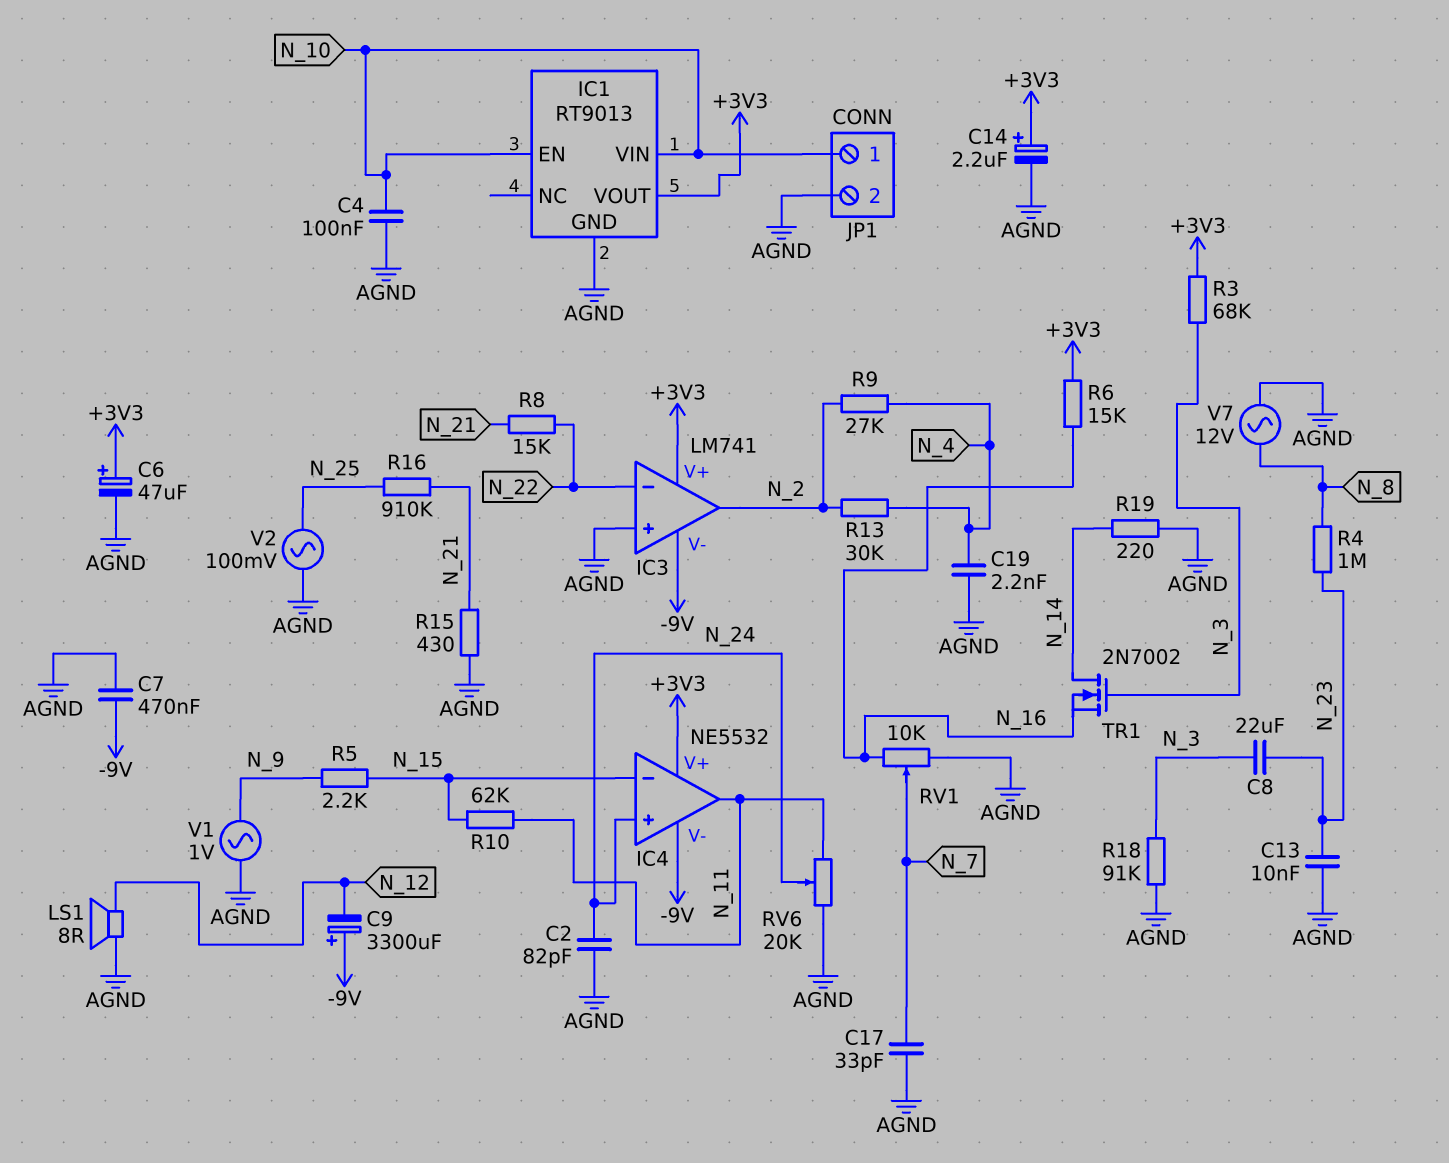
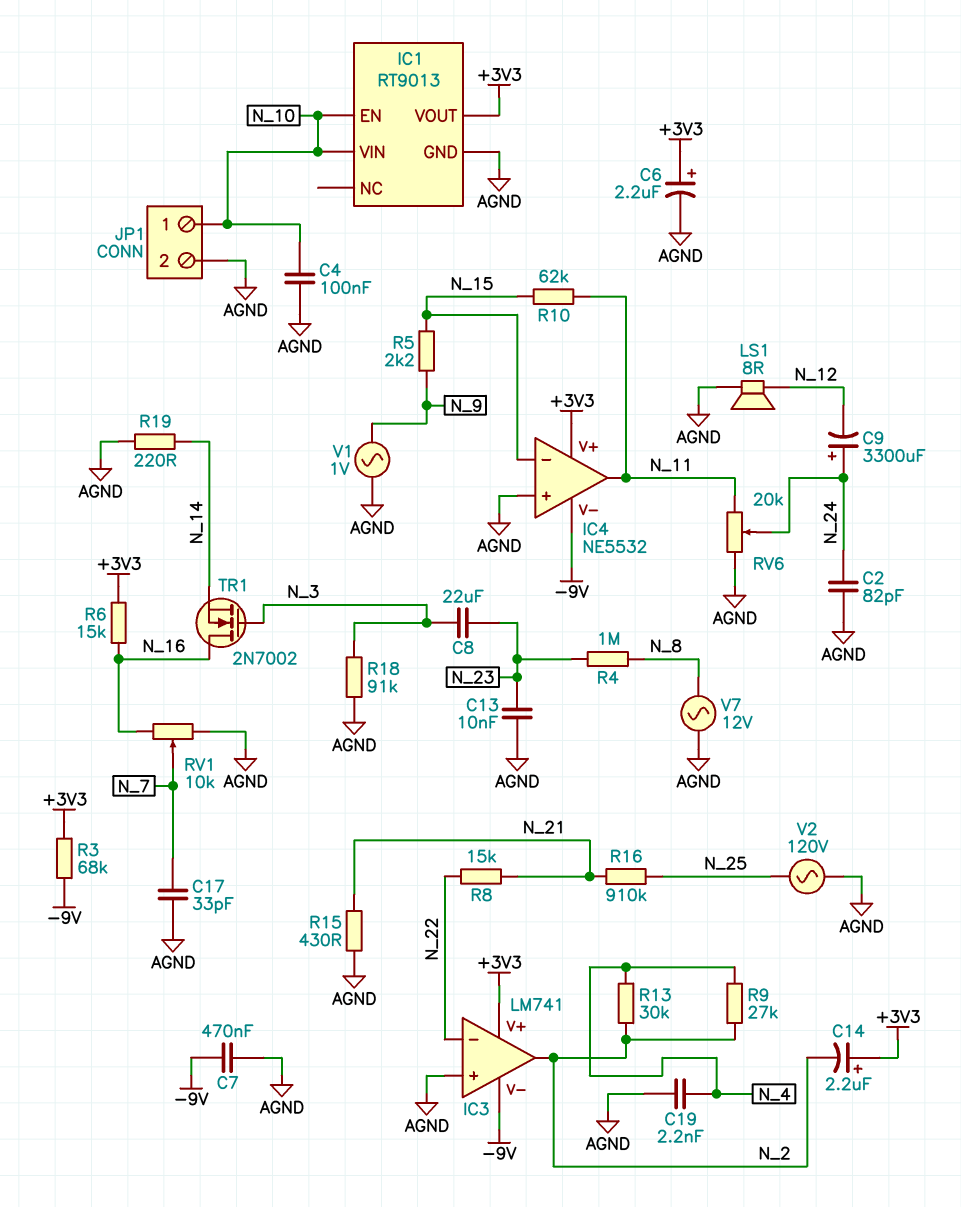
C6: 47uF (plus +3V3, minus AGND) -> 2.2uF (plus +3V3, minus AGND)
C9: 3300uF (plus -9V, minus N_12) -> 3300uF (plus N_24, minus N_12)
C14: 2.2uF (plus +3V3, minus AGND) -> 2.2uF (plus +3V3, minus N_2)
IC4 pin in+: N_24 -> AGND
R3: 68k (+3V3, N_3) -> 68k (+3V3, -9V)
TR1: NMOS 2N7002 (G N_3, D N_14, S N_16) -> NMOS 2N7002 (G N_3, D N_16, S N_14)
V2: AC 100mV (AGND, N_25) -> AC 120V (AGND, N_25)

